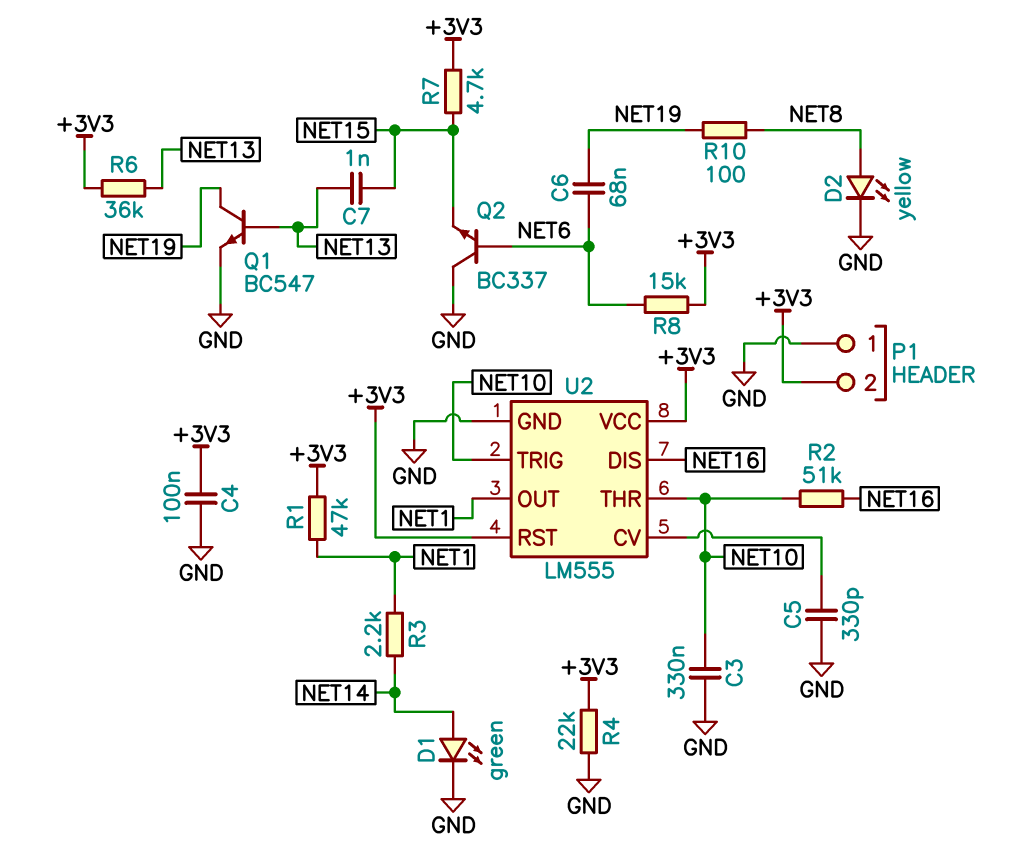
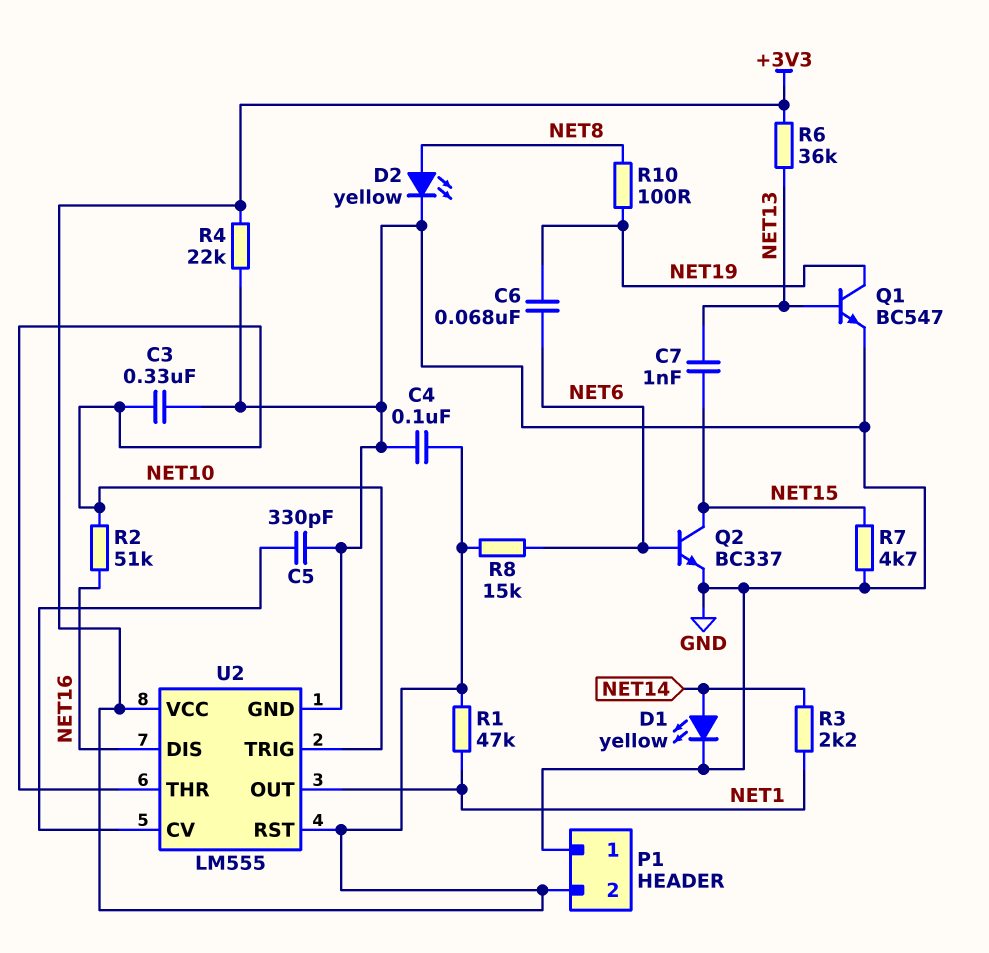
D1: LED green (A NET14, K GND) -> LED yellow (A NET14, K GND)
Q2: NPN BC337 (B NET6, C GND, E NET15) -> NPN BC337 (B NET6, C NET15, E GND)
R7: 4.7k (+3V3, NET15) -> 4.7k (GND, NET15)

